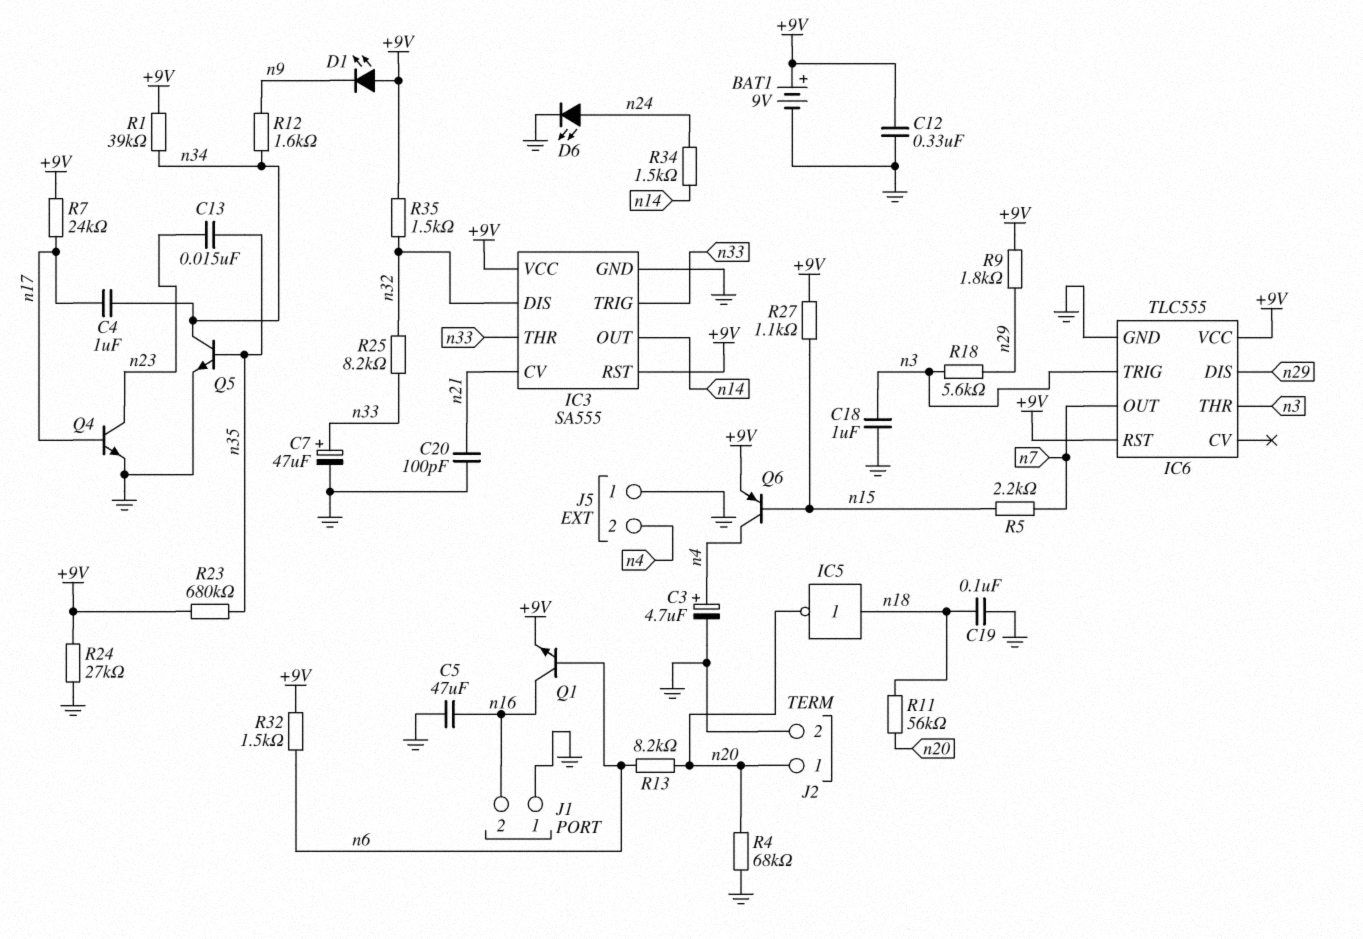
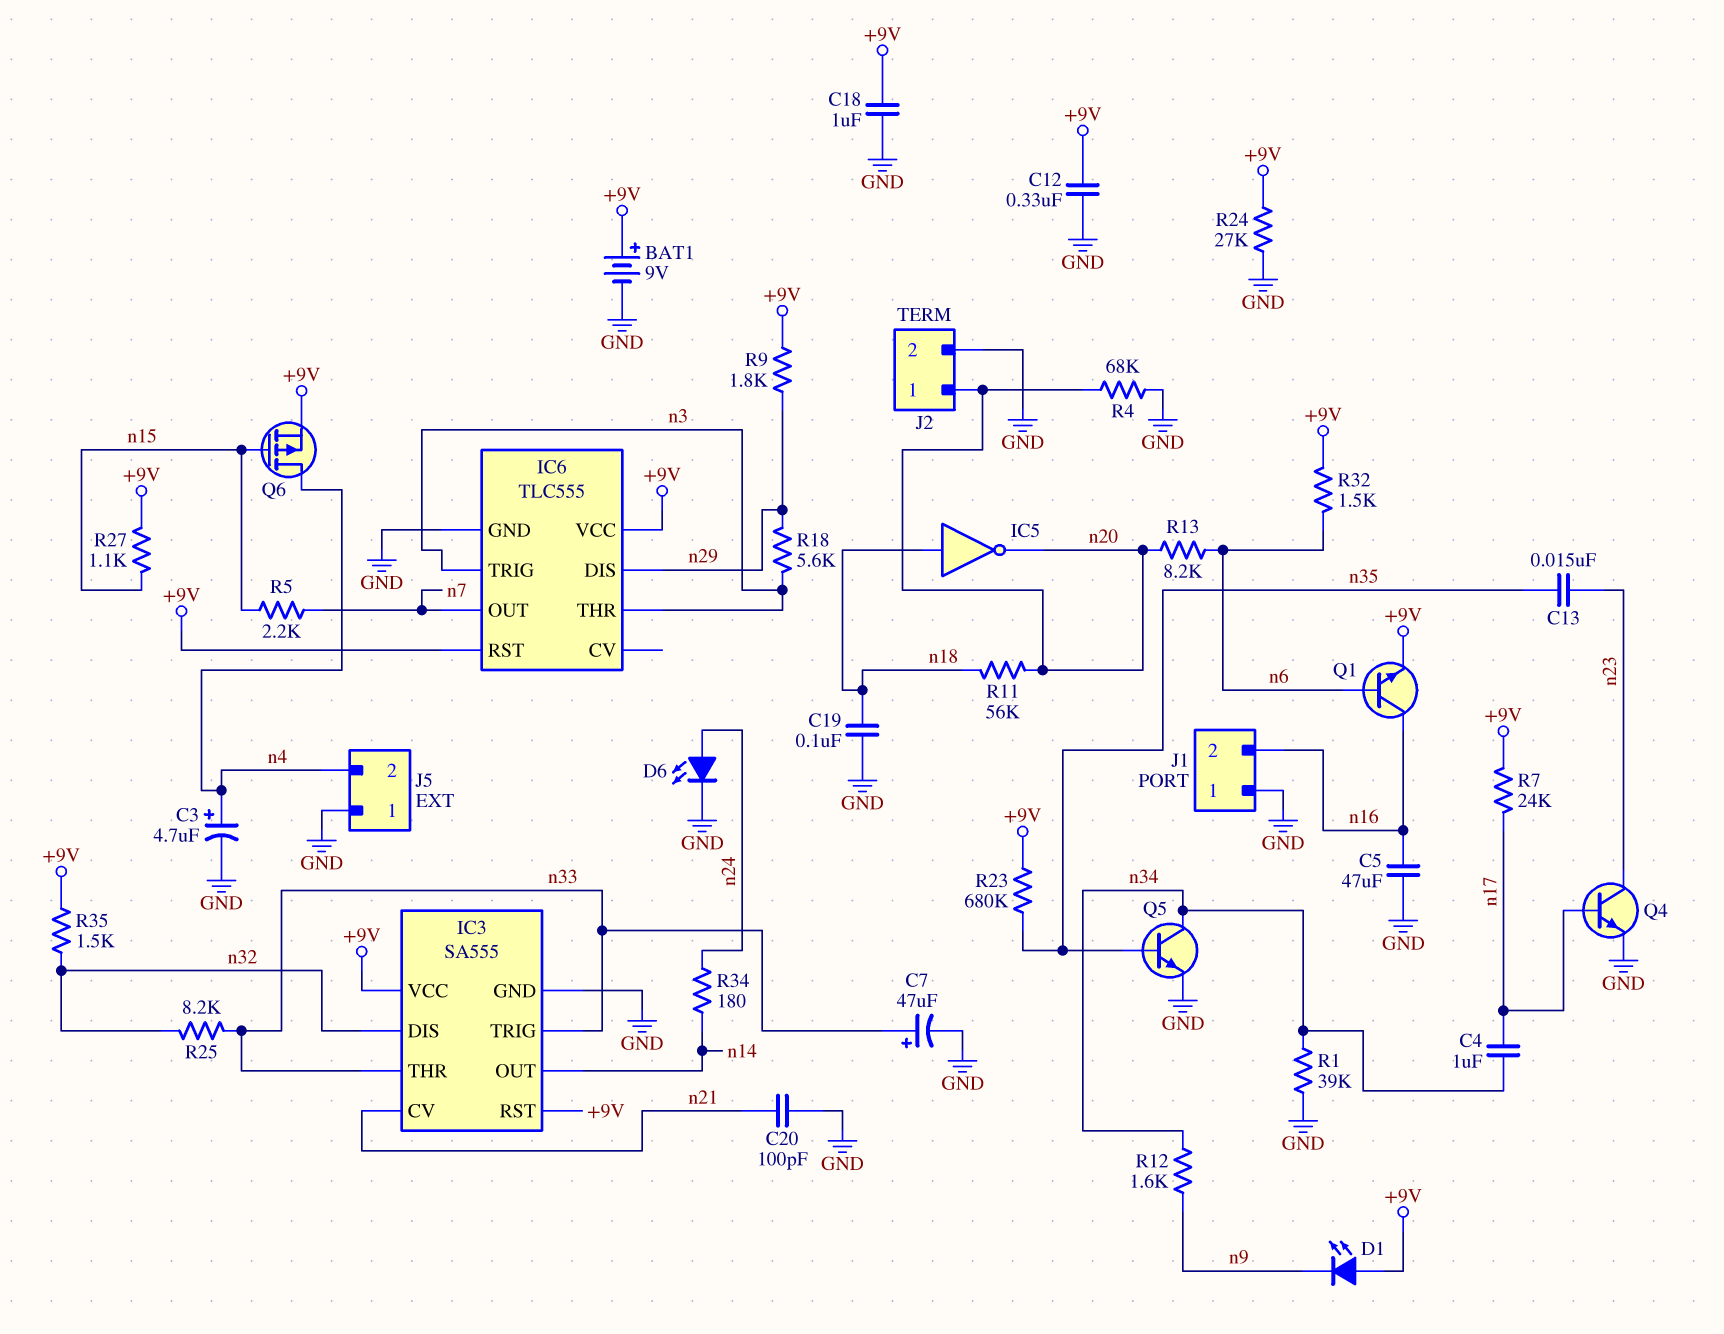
C18: 1uF (GND, n3) -> 1uF (+9V, GND)
Q6: PNP (B n15, C n4, E +9V) -> PMOS (G n15, D n4, S +9V)
R1: 39k (+9V, n34) -> 39k (GND, n34)
R34: 1.5k (n14, n24) -> 180 (n14, n24)

